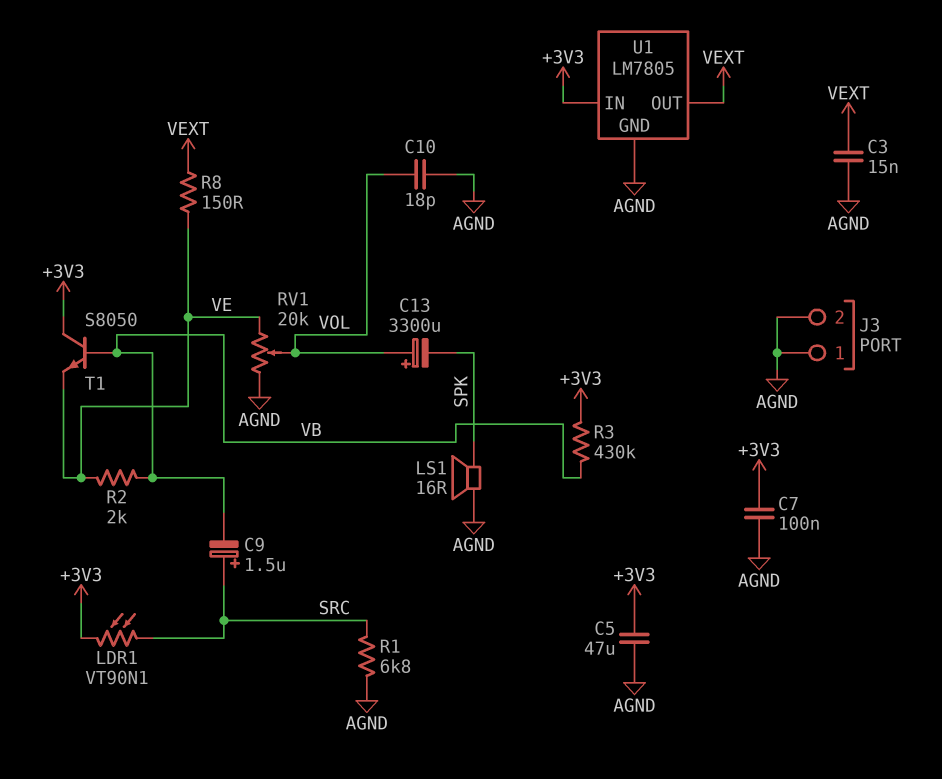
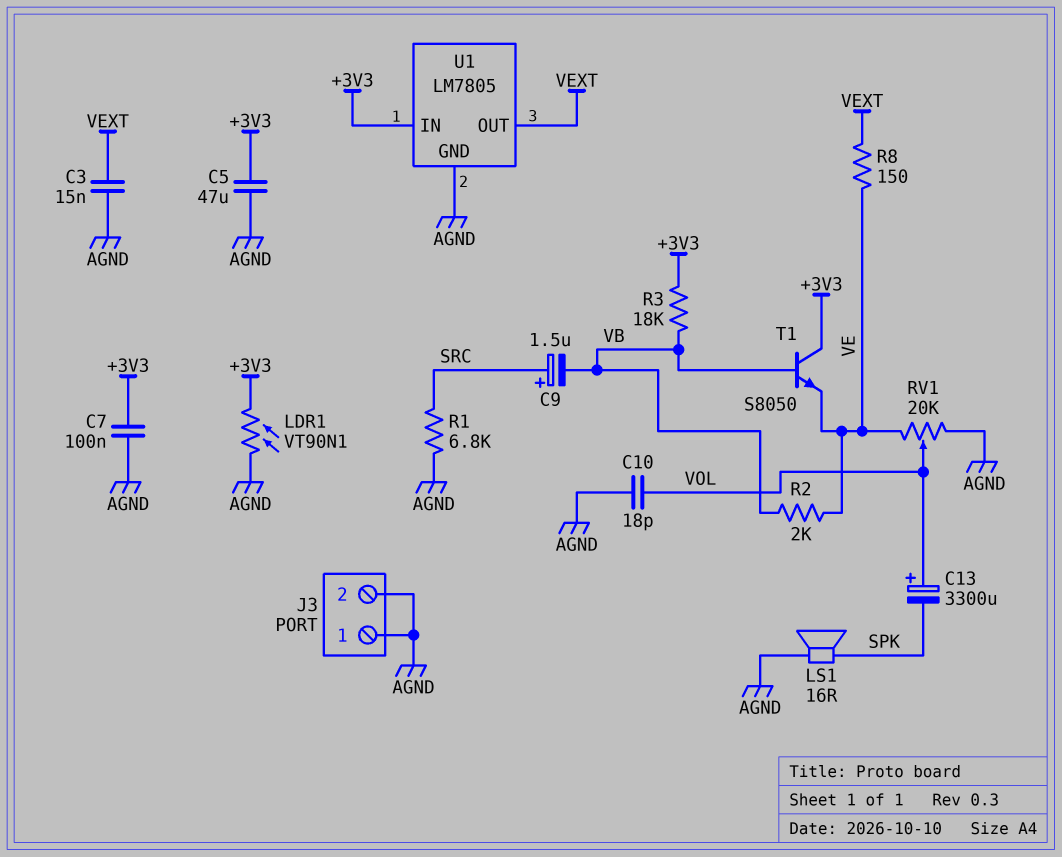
LDR1: VT90N1 (+3V3, SRC) -> VT90N1 (+3V3, AGND)
R3: 430k (+3V3, VB) -> 18k (+3V3, VB)

